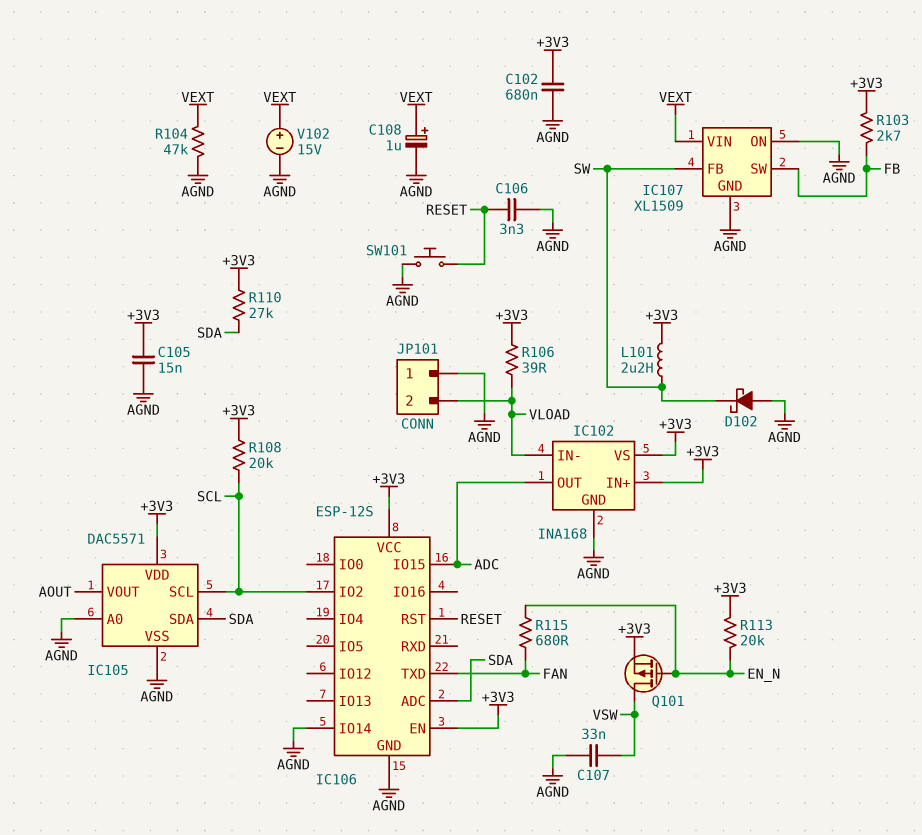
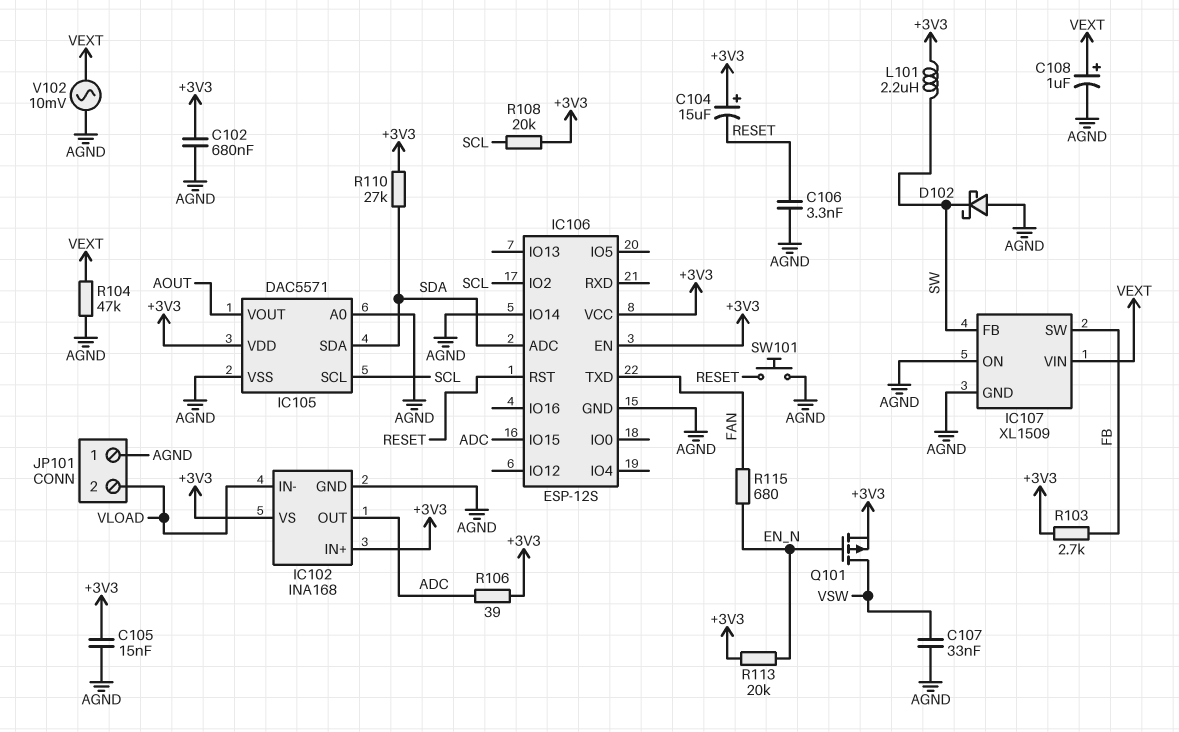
C104: none -> 15uF (plus +3V3, minus RESET)
R106: 39 (+3V3, VLOAD) -> 39 (+3V3, ADC)
V102: 15V (plus VEXT, minus AGND) -> AC 10mV (AGND, VEXT)

